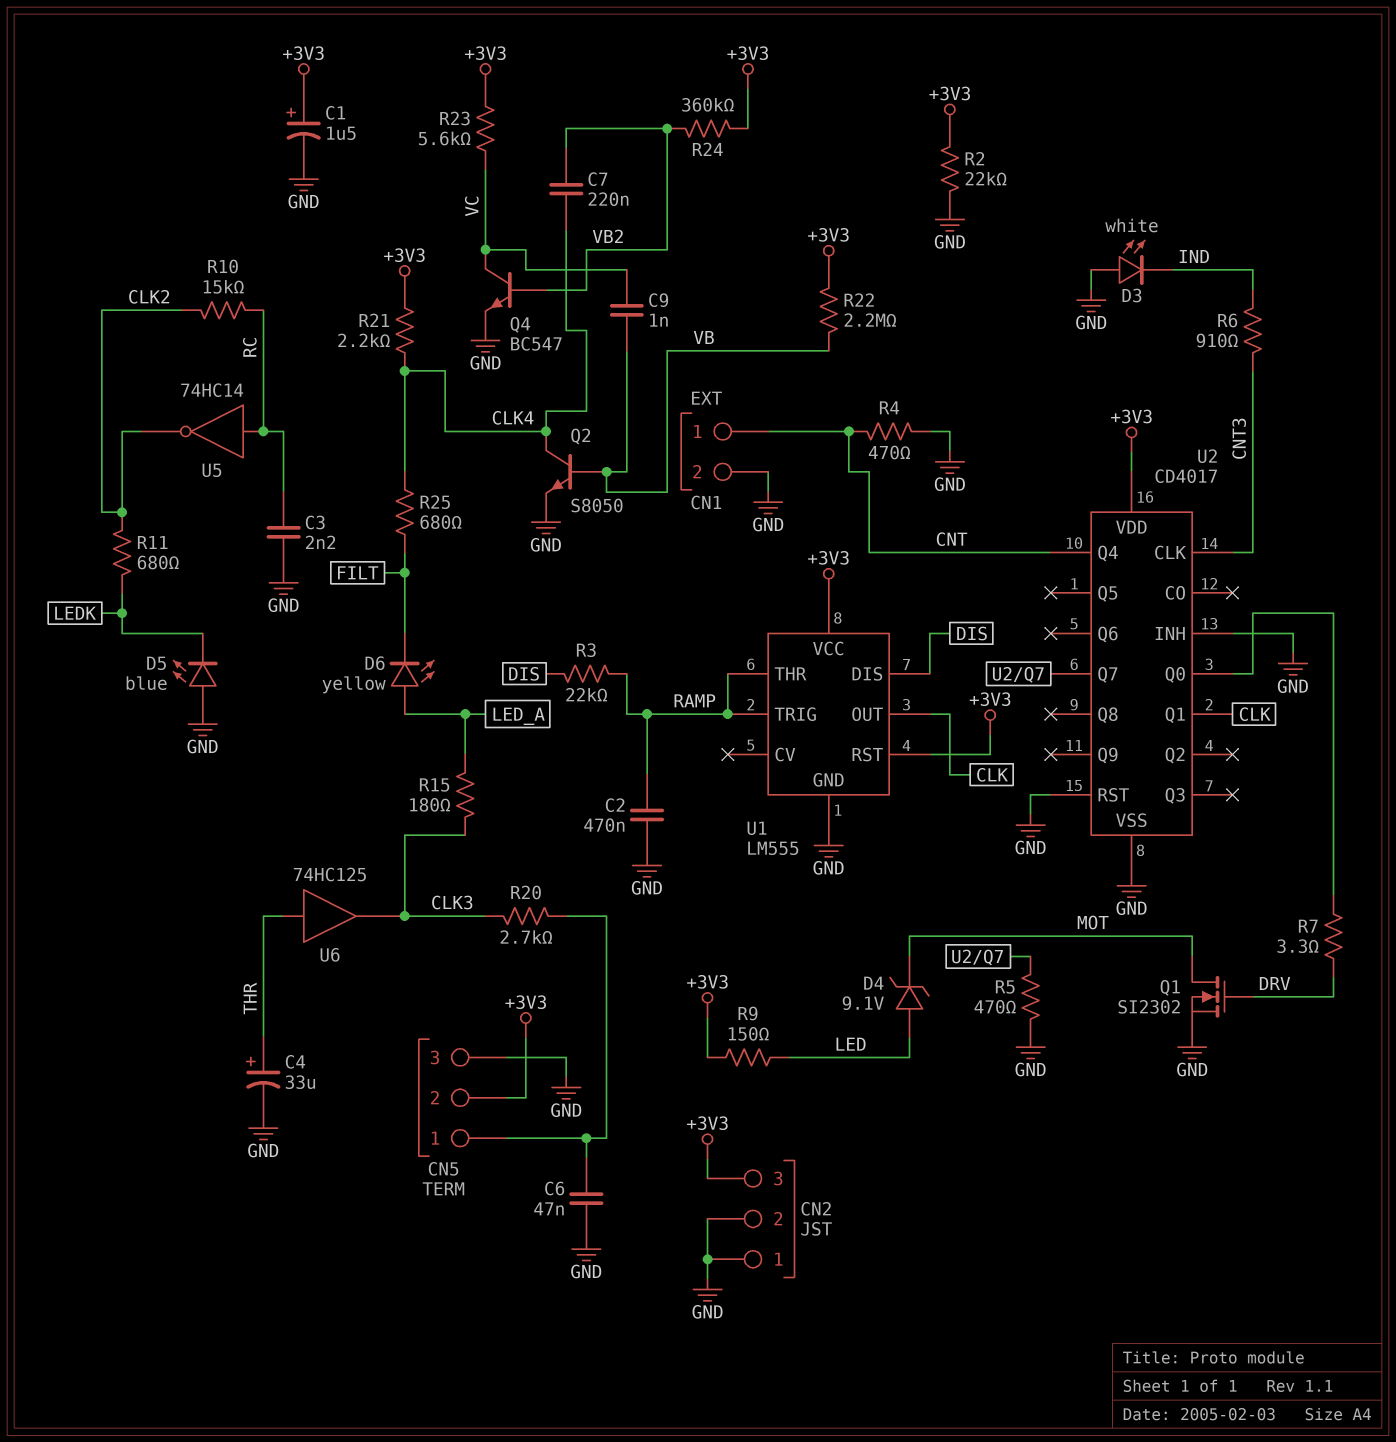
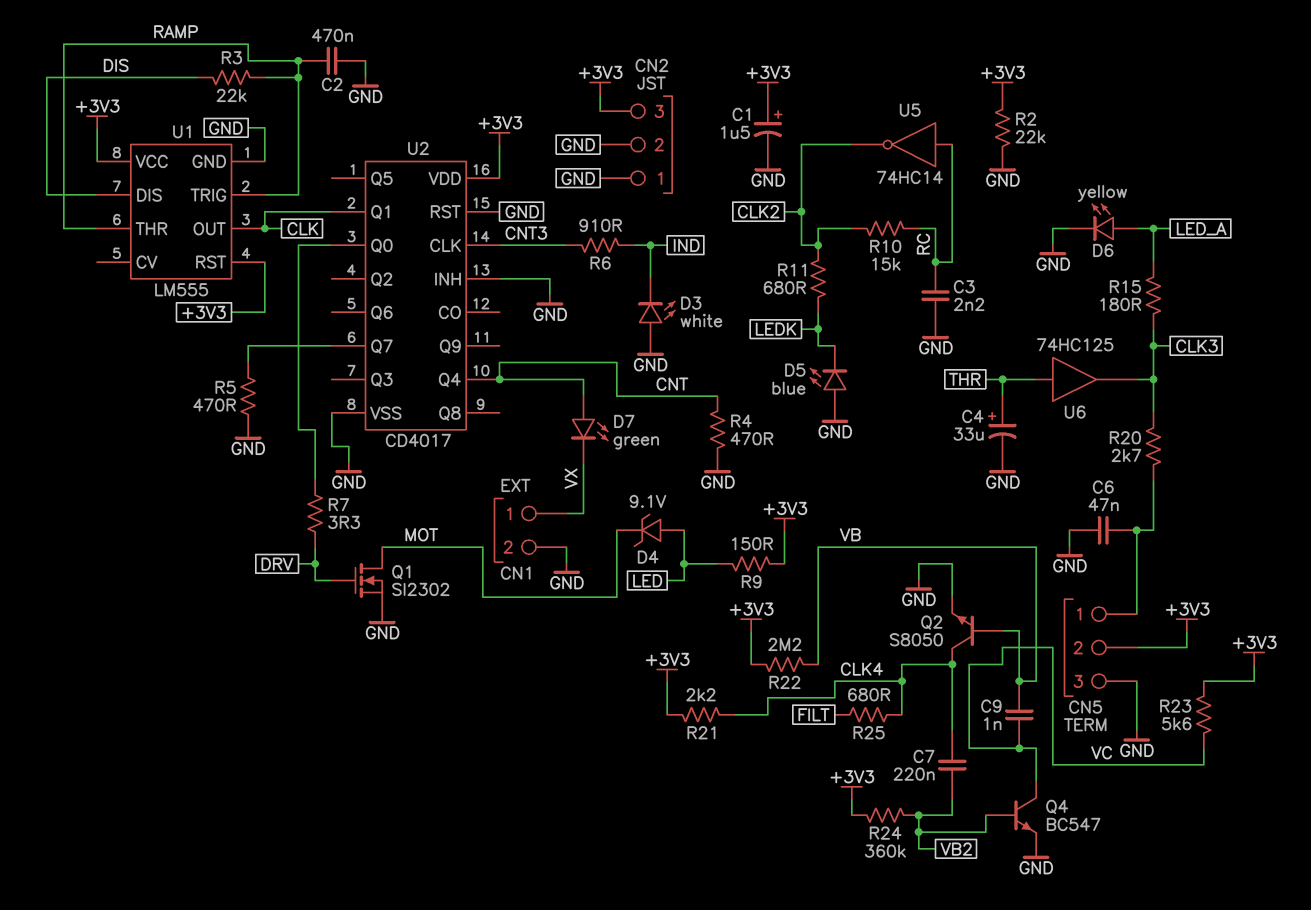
CN1 pin 1: CNT -> VX
D6: LED yellow (A LED_A, K FILT) -> LED yellow (A LED_A, K GND)
D7: none -> LED green (A CNT, K VX)

